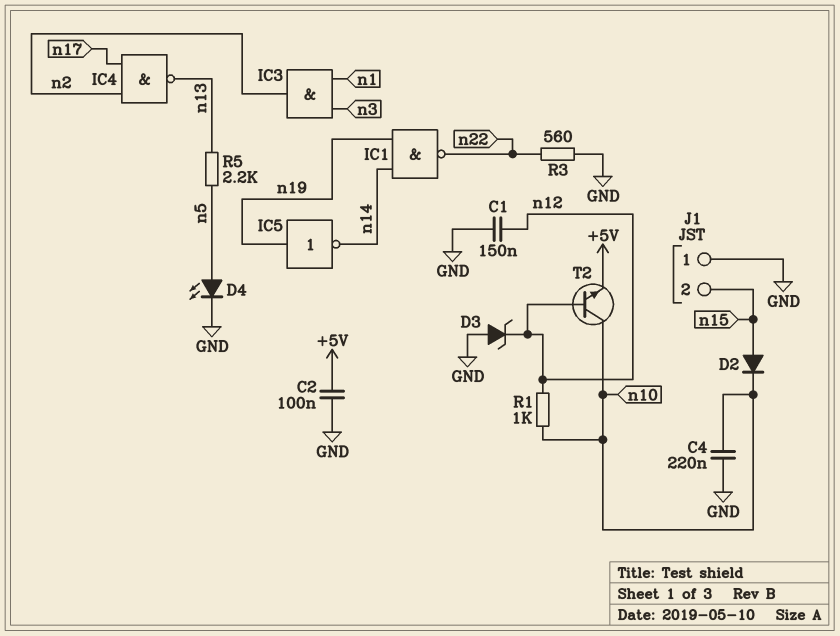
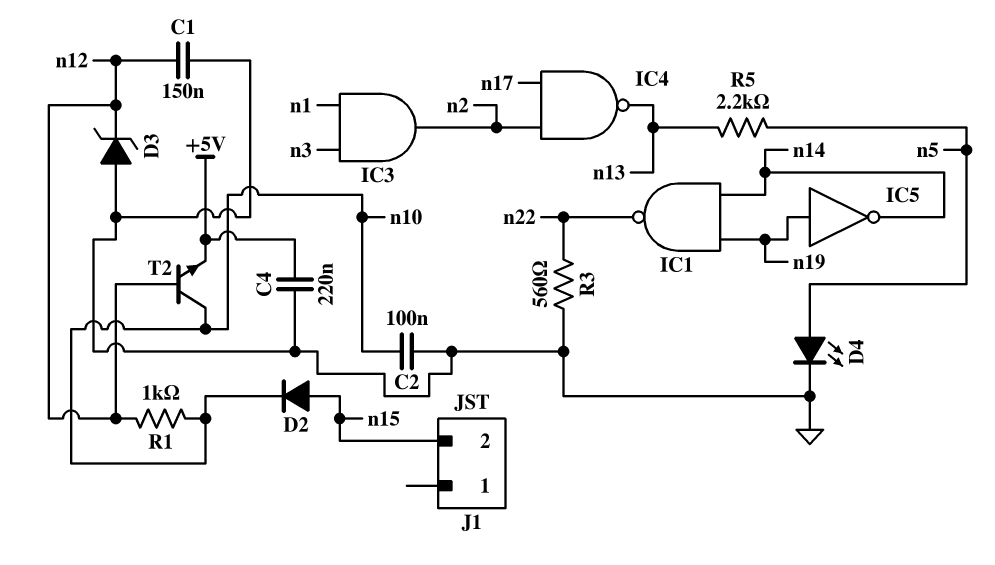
C2: 100nF (+5V, GND) -> 100nF (GND, n10)
C4: 220nF (GND, n10) -> 220nF (+5V, GND)
J1 pin 1: GND -> none

